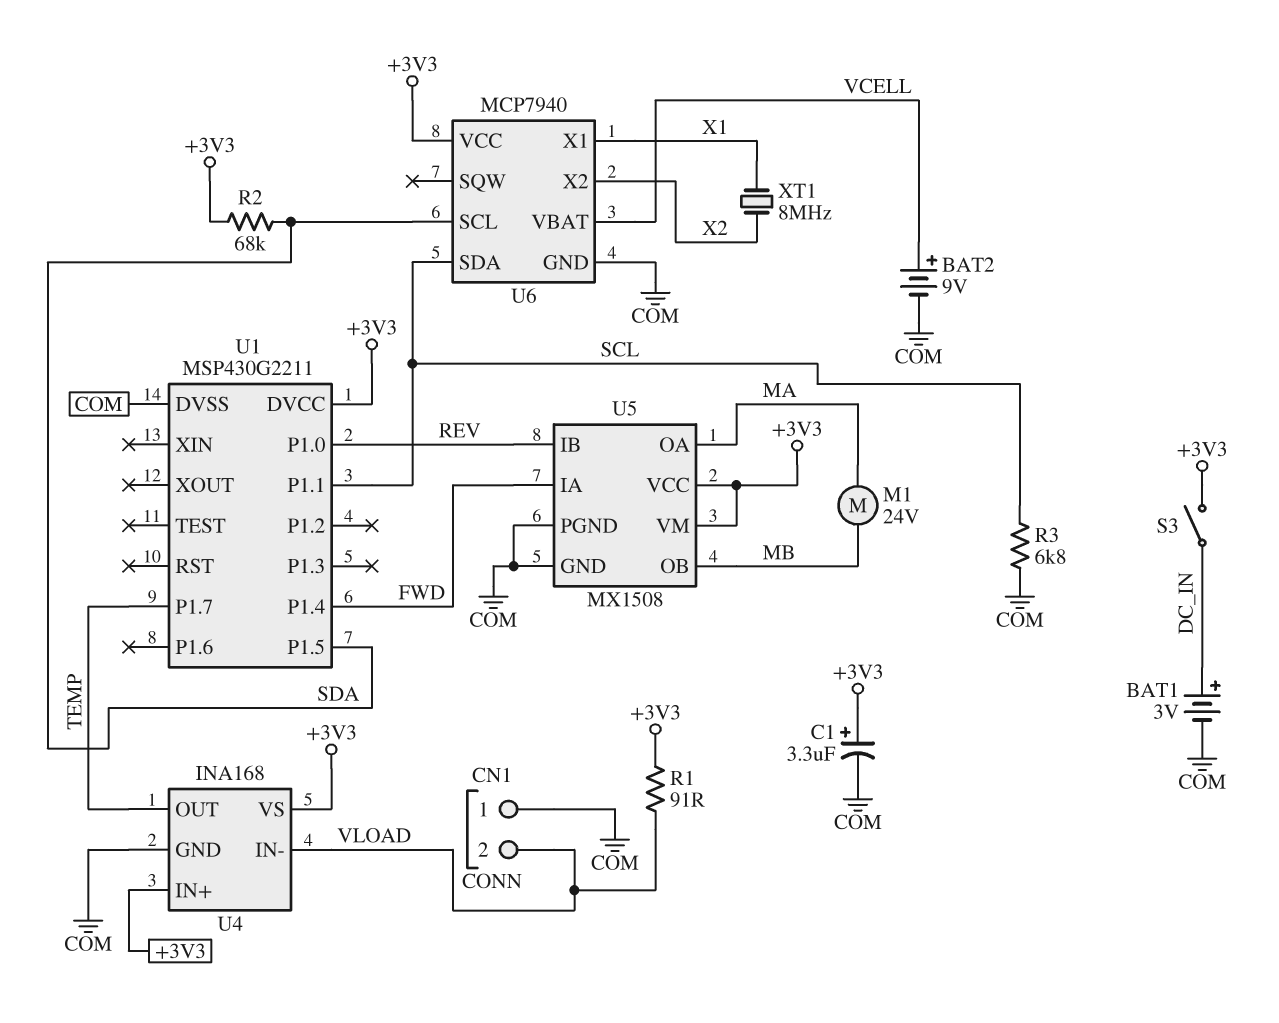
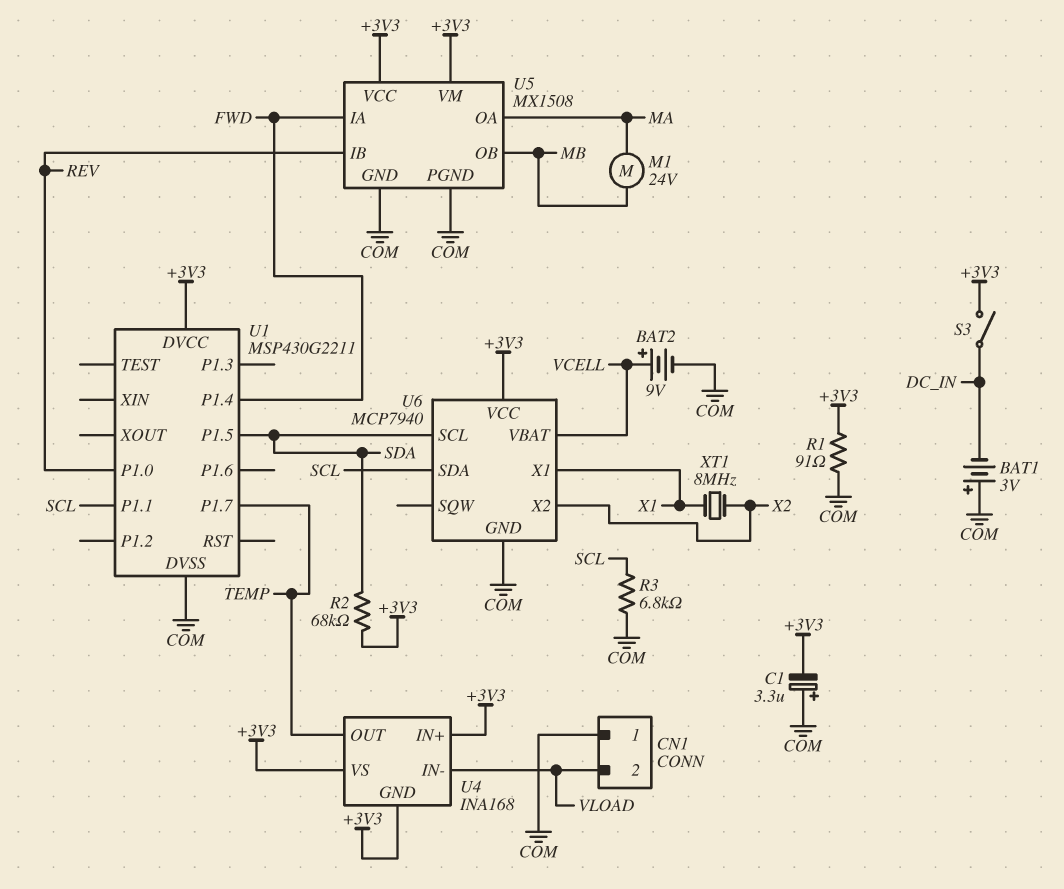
BAT1: 3V (plus DC_IN, minus COM) -> 3V (plus COM, minus DC_IN)
C1: 3.3uF (plus +3V3, minus COM) -> 3.3uF (plus COM, minus +3V3)
R1: 91 (+3V3, VLOAD) -> 91 (+3V3, COM)
U4 pin GND: COM -> +3V3

